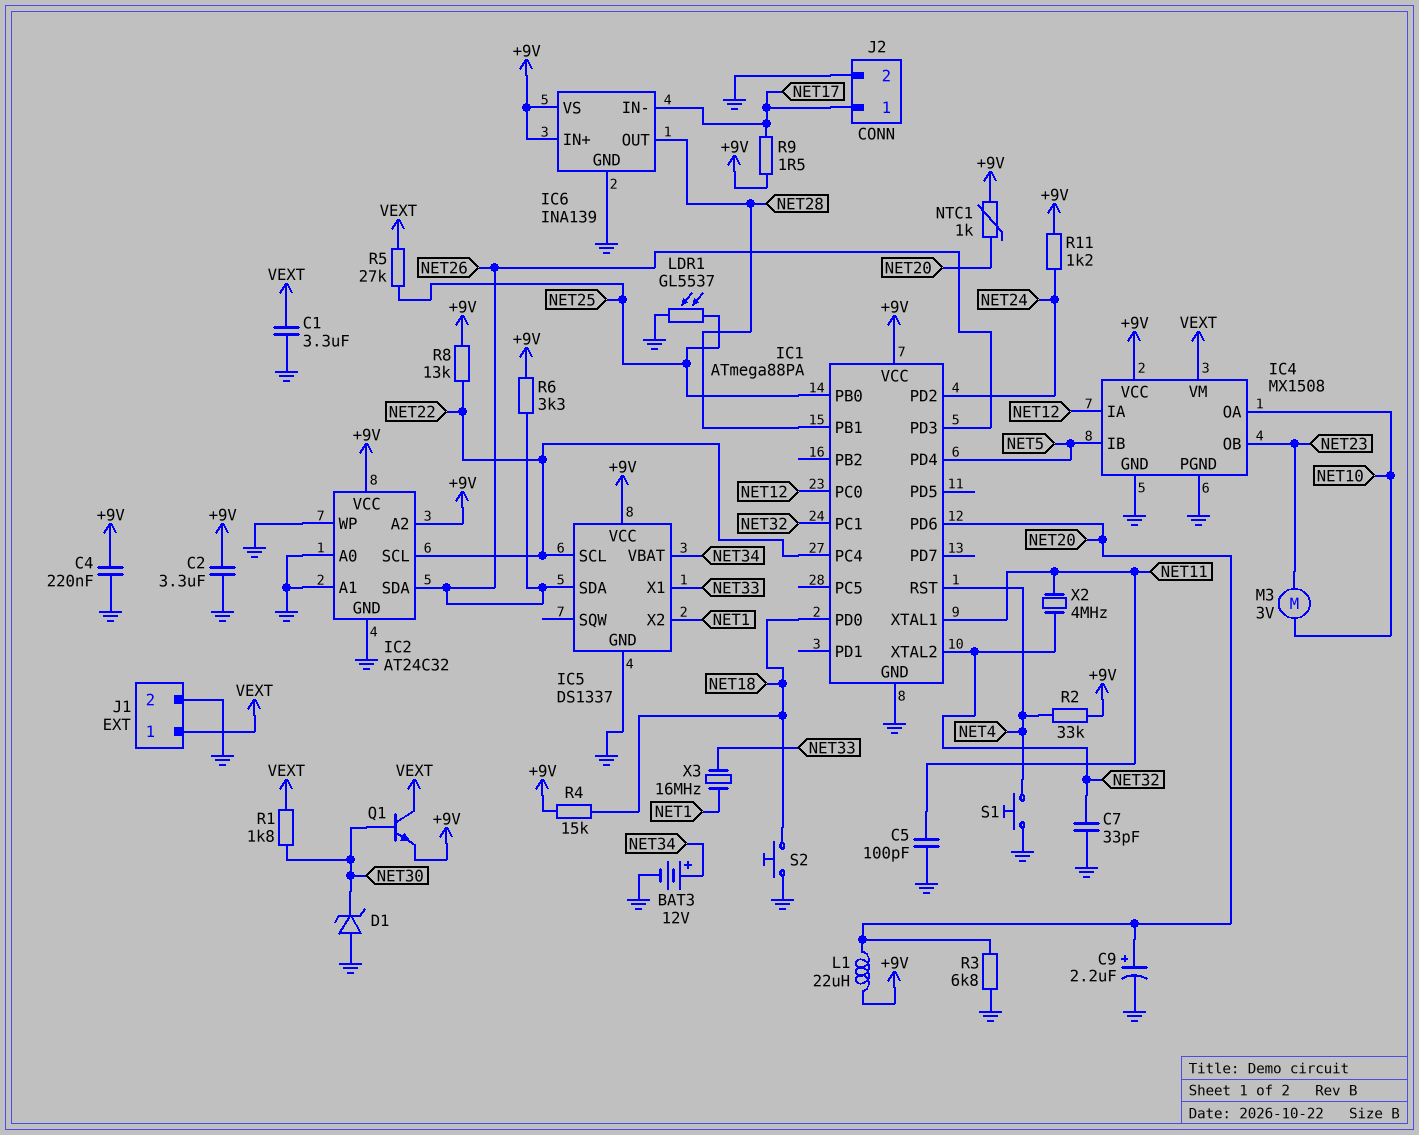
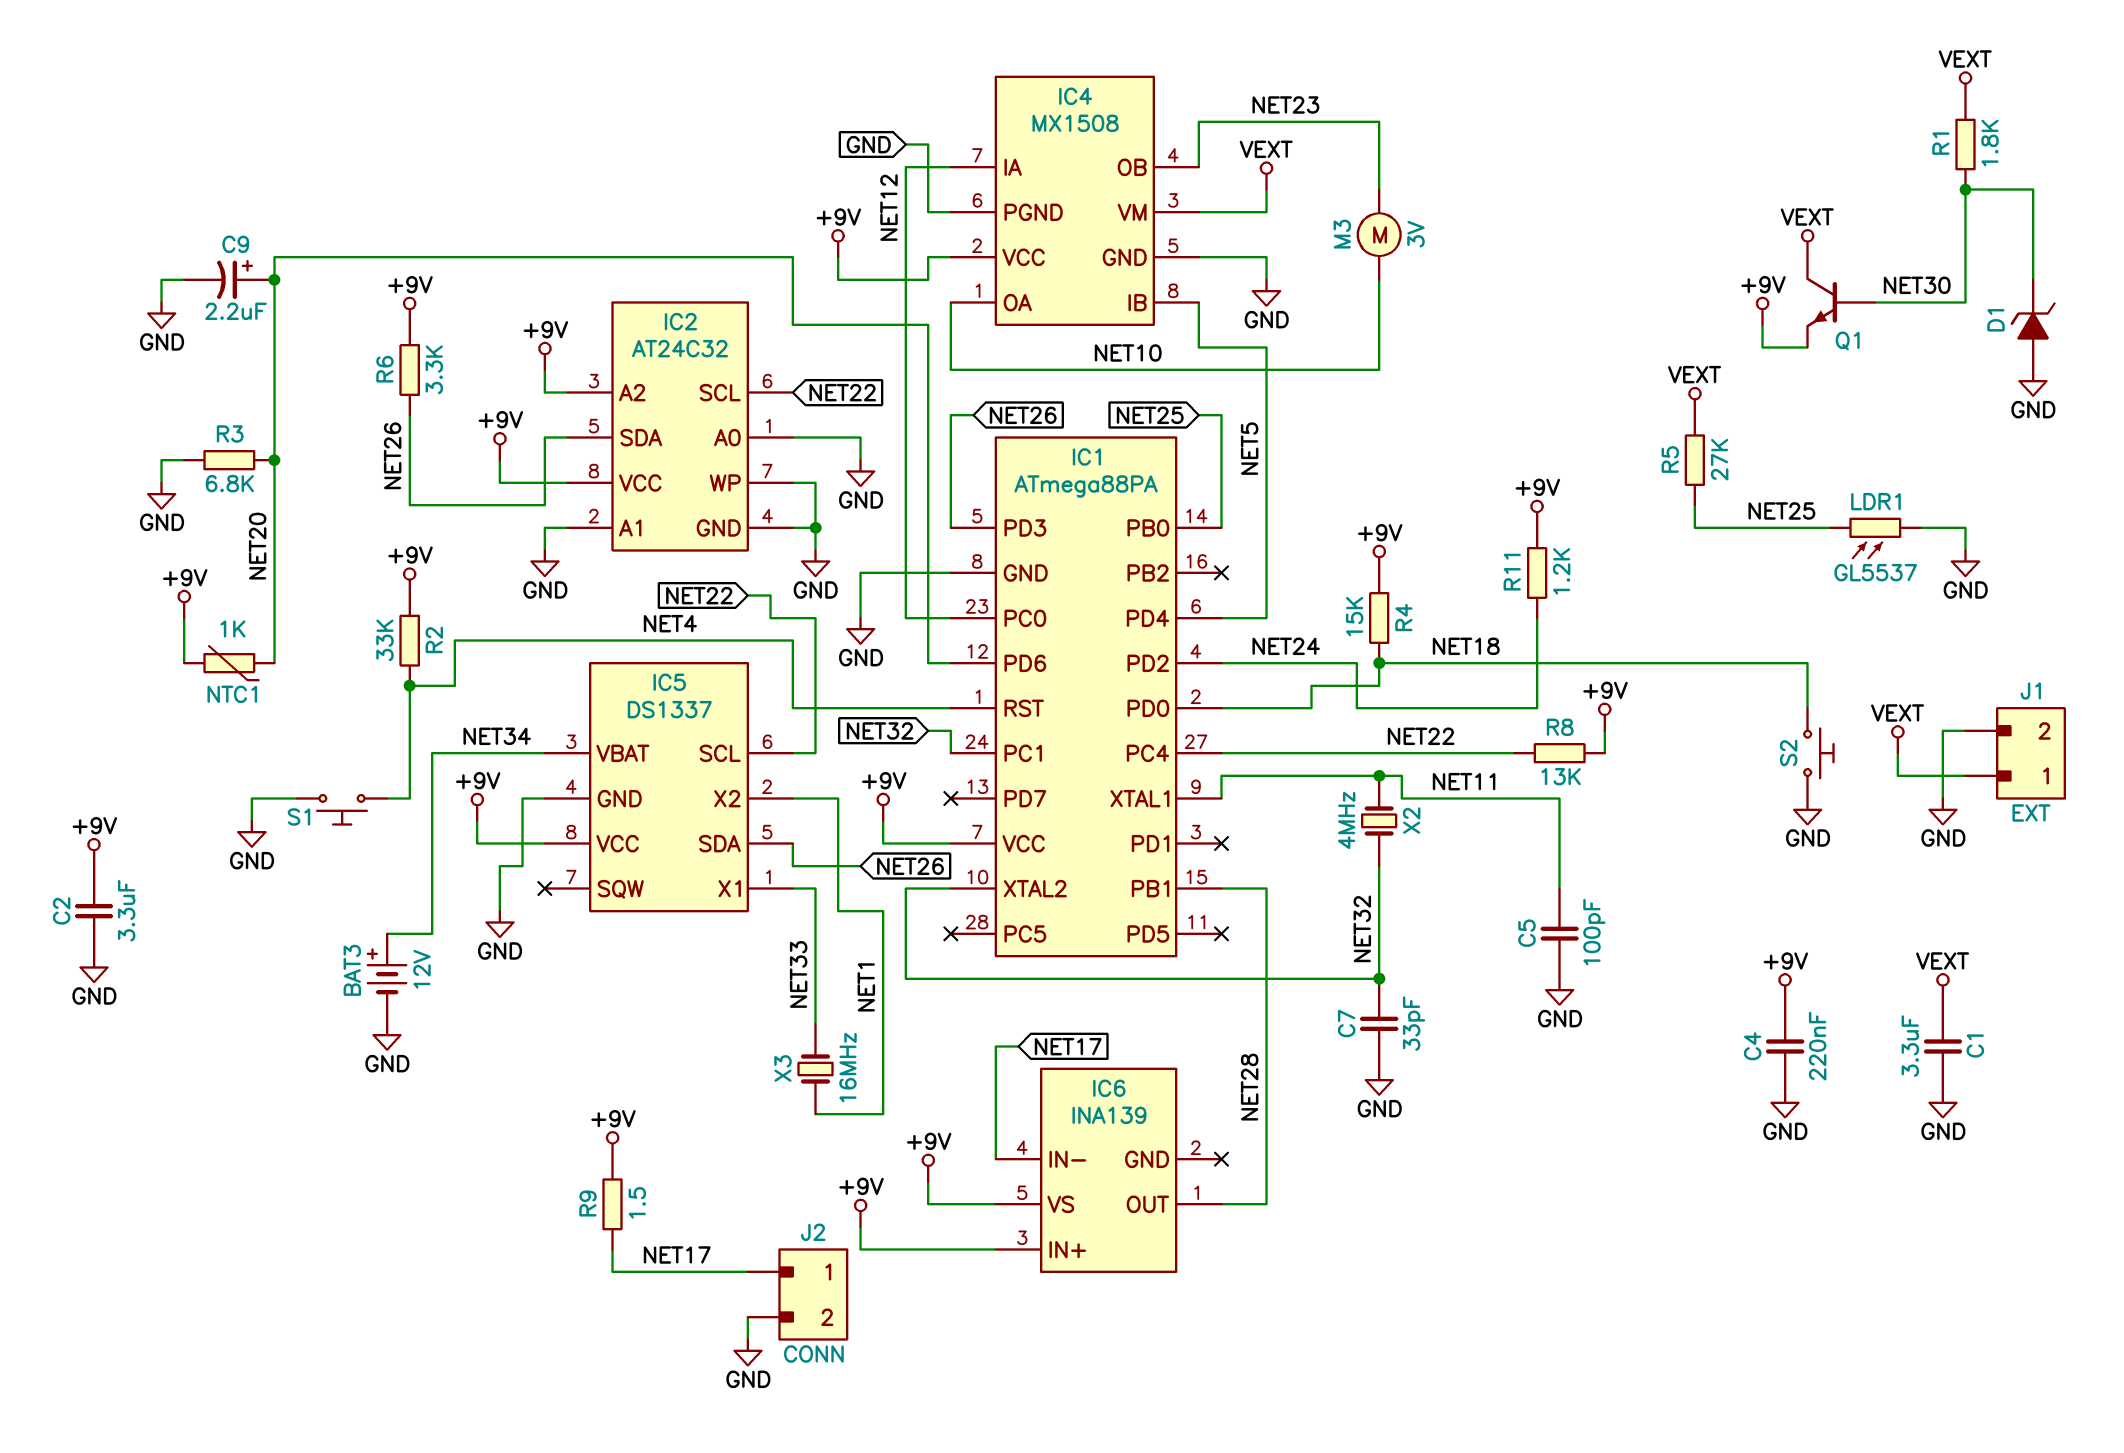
IC6 pin GND: GND -> none
L1: 22uH (+9V, NET20) -> none

